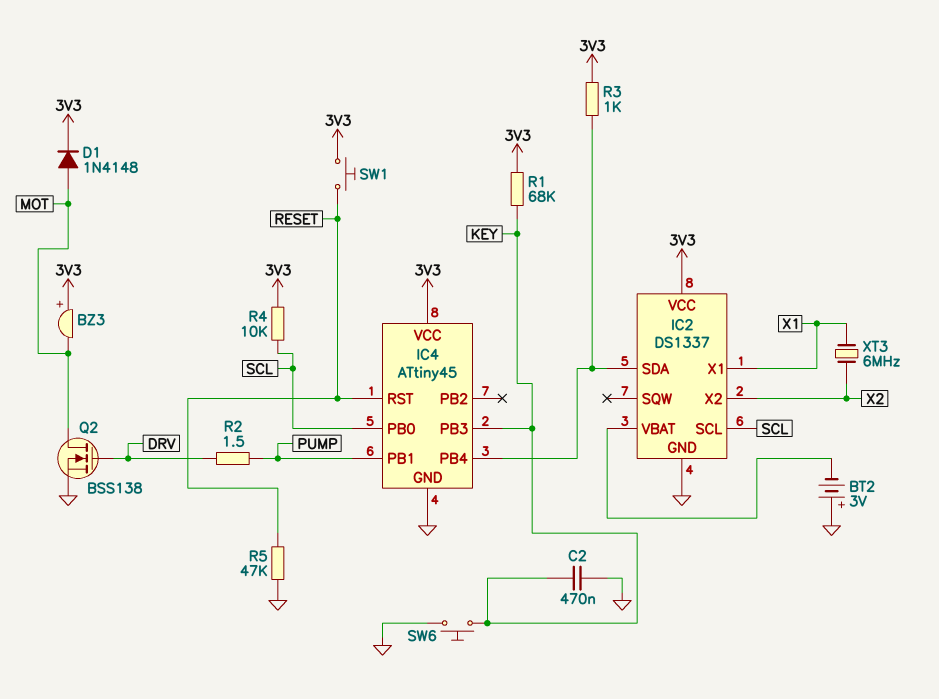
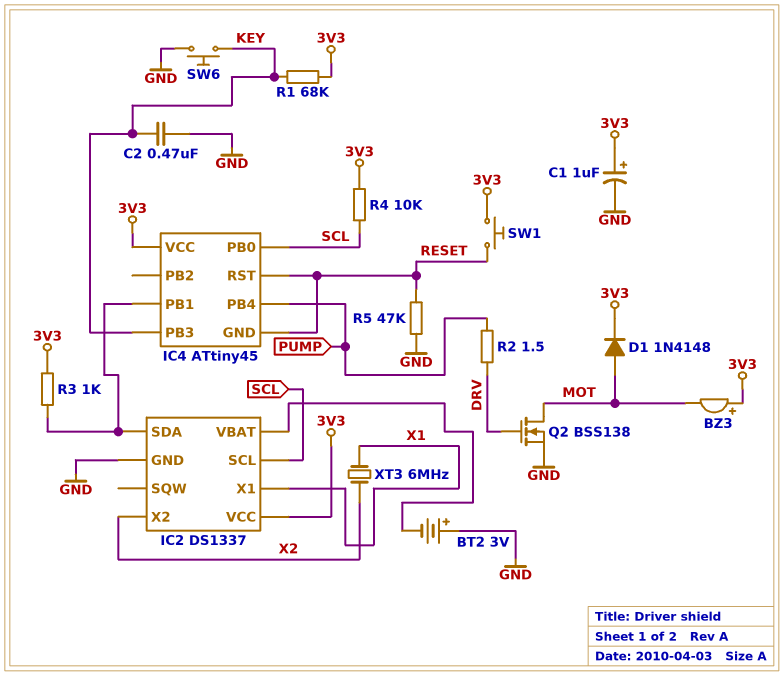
C1: none -> 1uF (plus 3V3, minus GND)
IC4 pin GND: GND -> RESET
IC4 pin PB1: PUMP -> IC2/SDA
IC4 pin PB4: IC2/SDA -> PUMP

